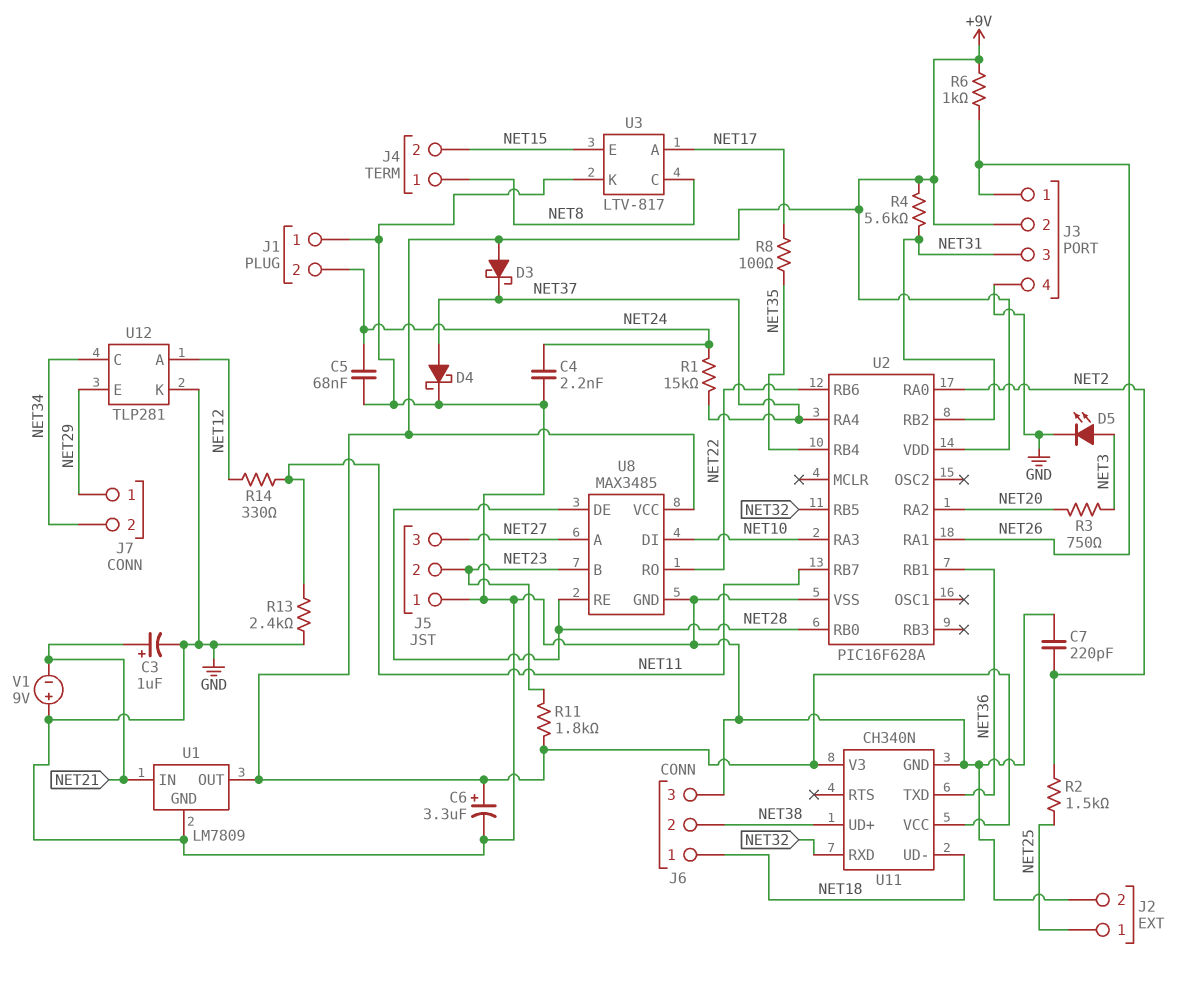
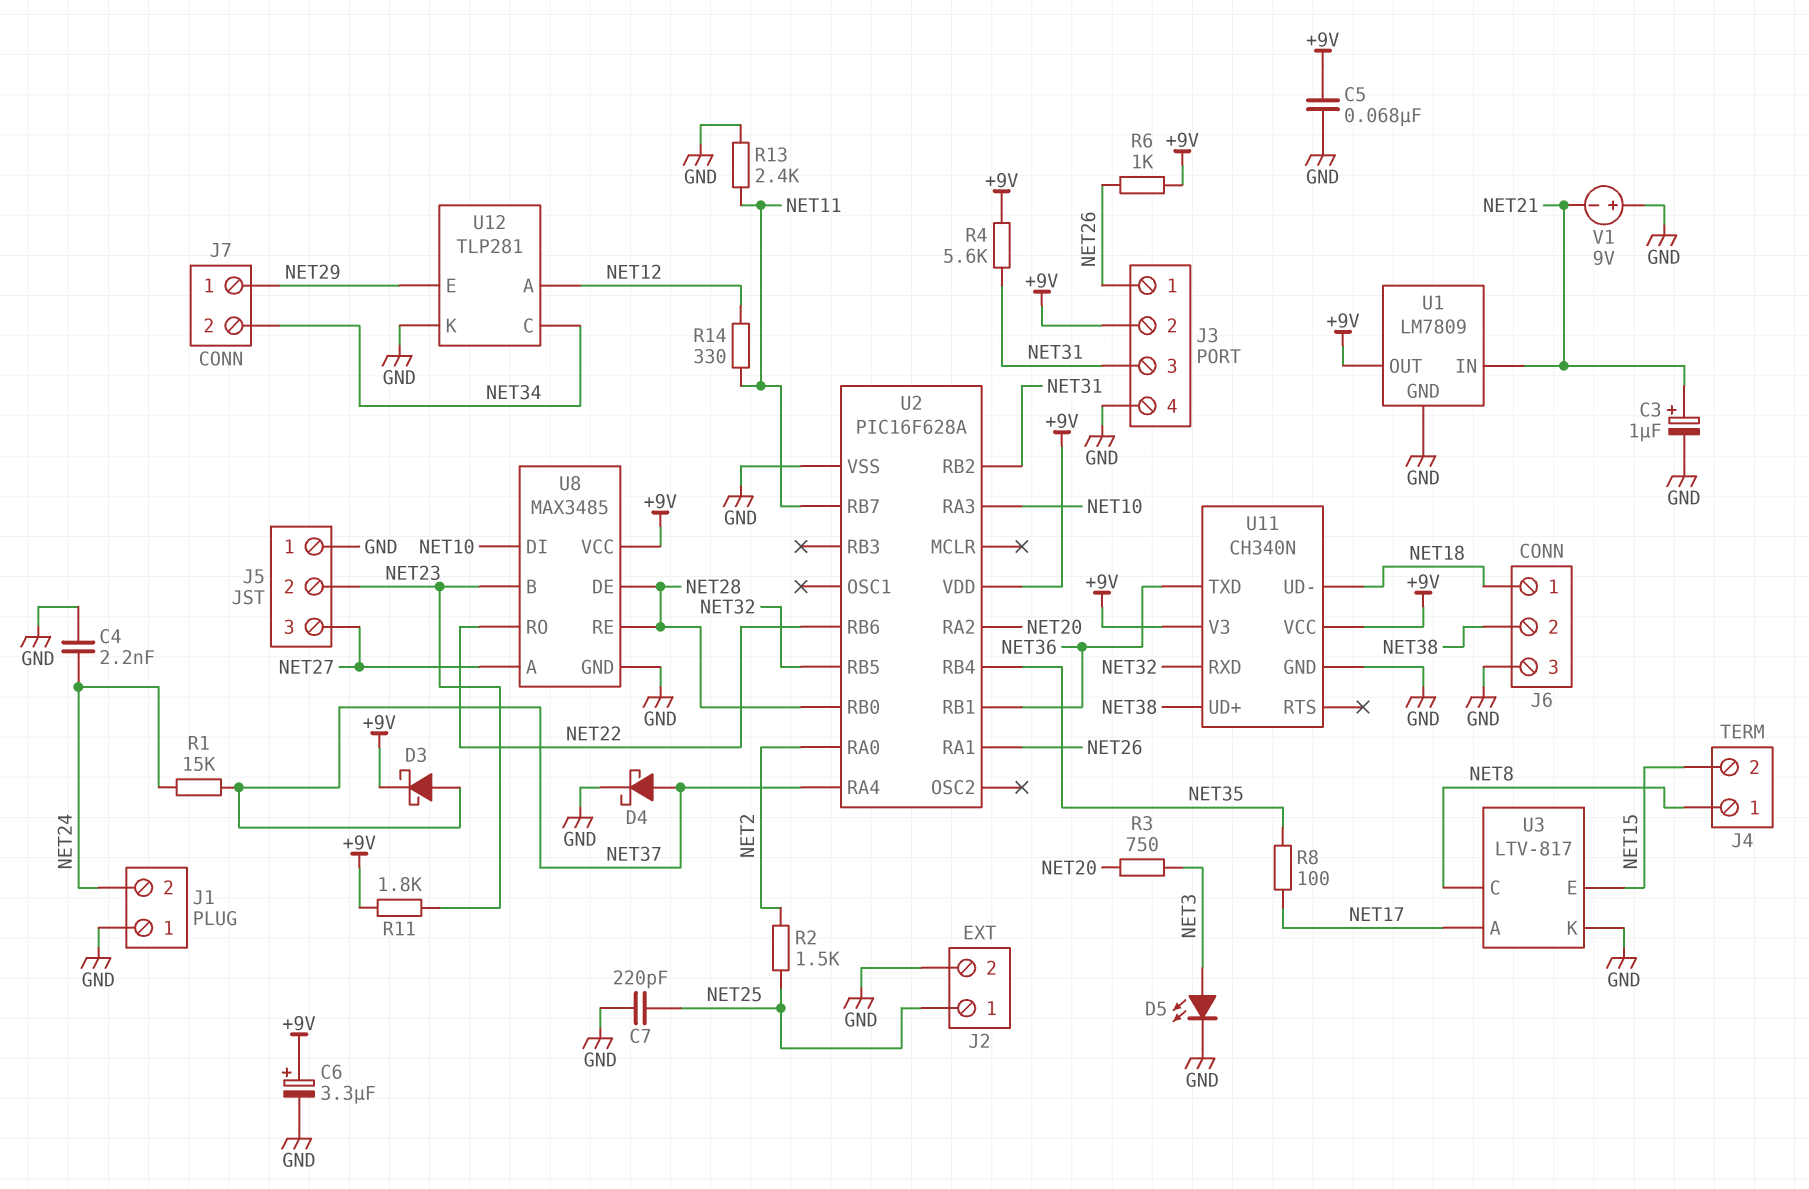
C5: 68nF (GND, NET24) -> 68nF (+9V, GND)
C7: 220pF (GND, NET2) -> 220pF (GND, NET25)
D3: schottky (A +9V, K NET37) -> schottky (A NET37, K +9V)

